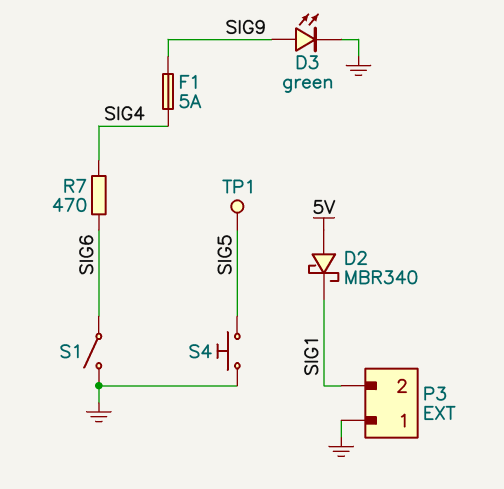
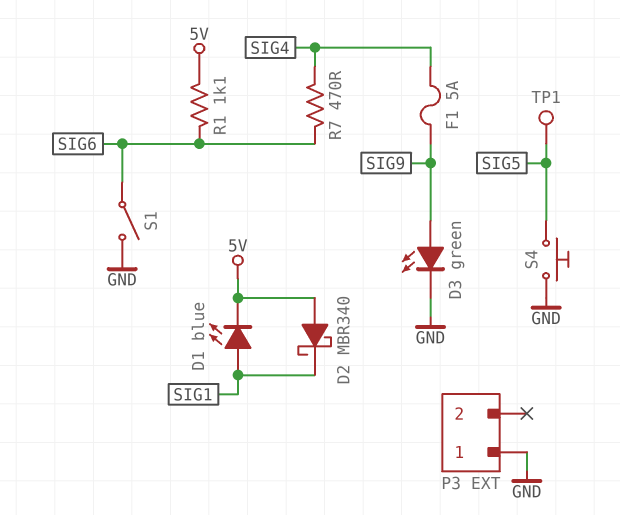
D1: none -> LED blue (A SIG1, K 5V)
P3 pin 2: SIG1 -> none
R1: none -> 1.1k (5V, SIG6)

